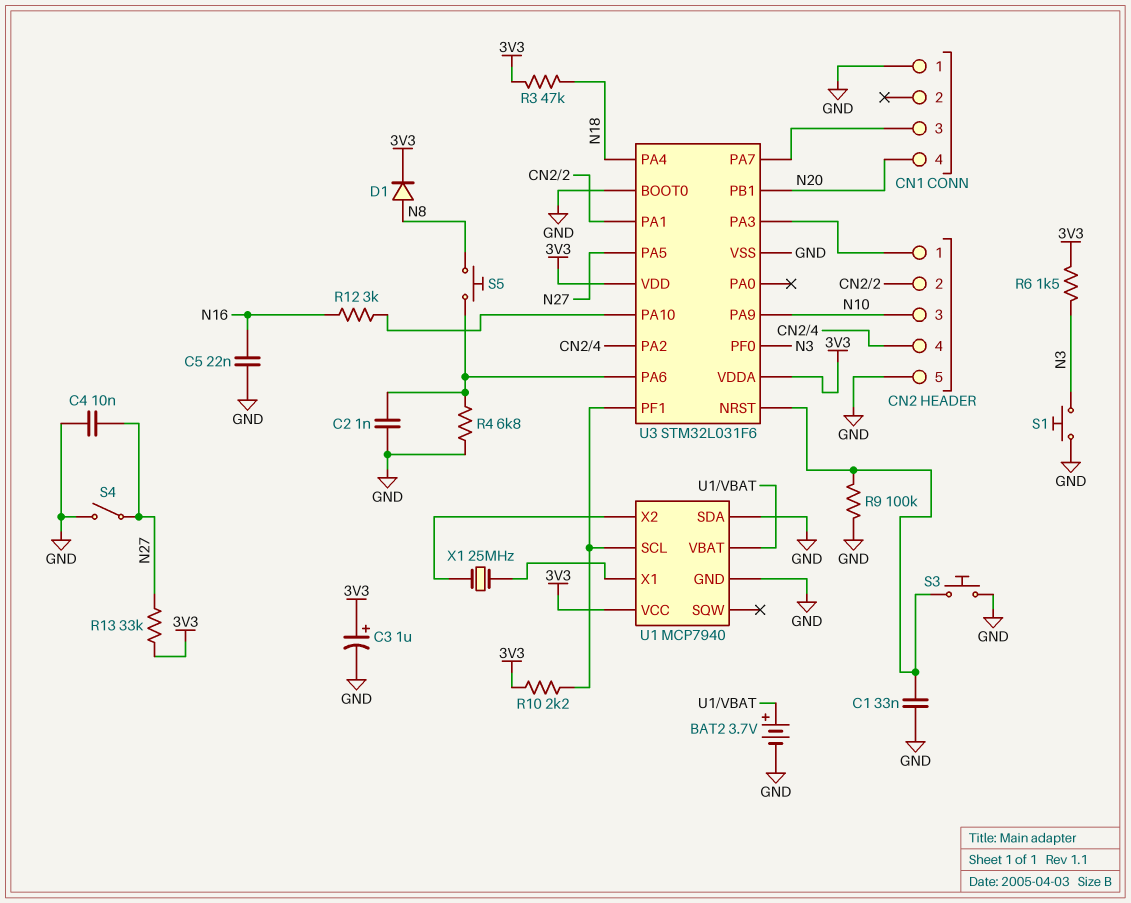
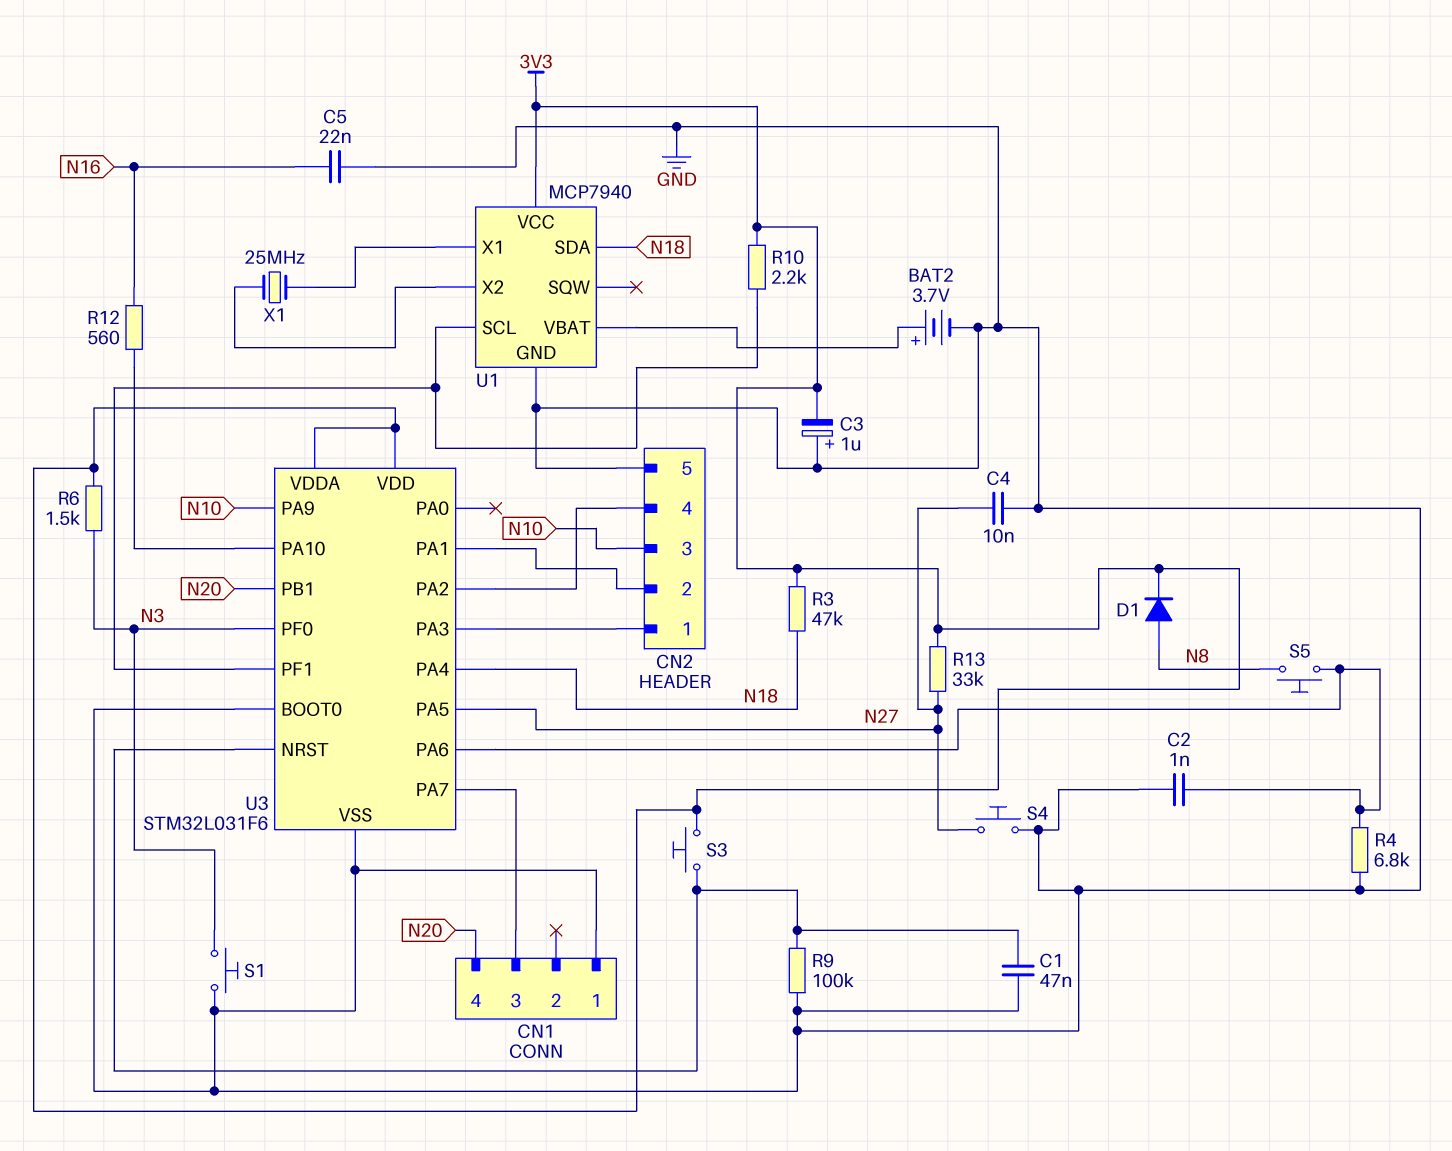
C1: 33nF (GND, U3/NRST) -> 47nF (GND, U3/NRST)
C3: 1uF (plus 3V3, minus GND) -> 1uF (plus GND, minus 3V3)
R12: 3k (N16, U3/PA10) -> 560 (N16, U3/PA10)
S3: button (GND, U3/NRST) -> button (3V3, U3/NRST)
S4: switch (GND, N27) -> button (GND, N27)
U1 pin SDA: GND -> N18

